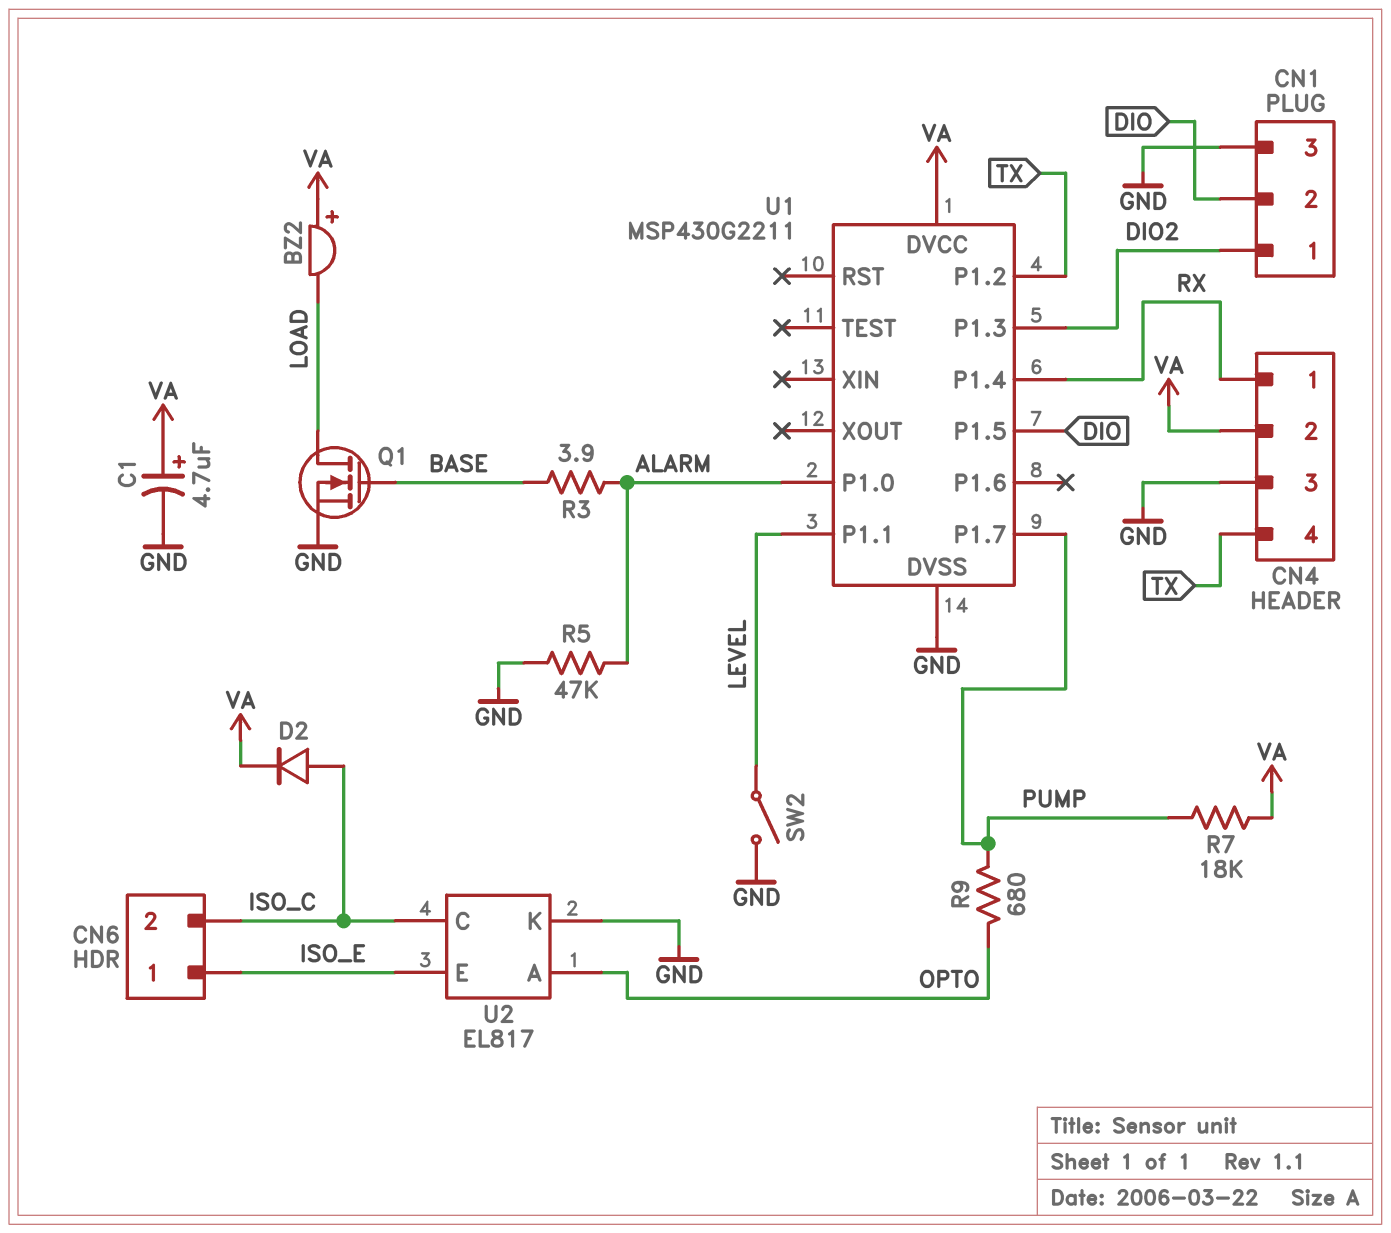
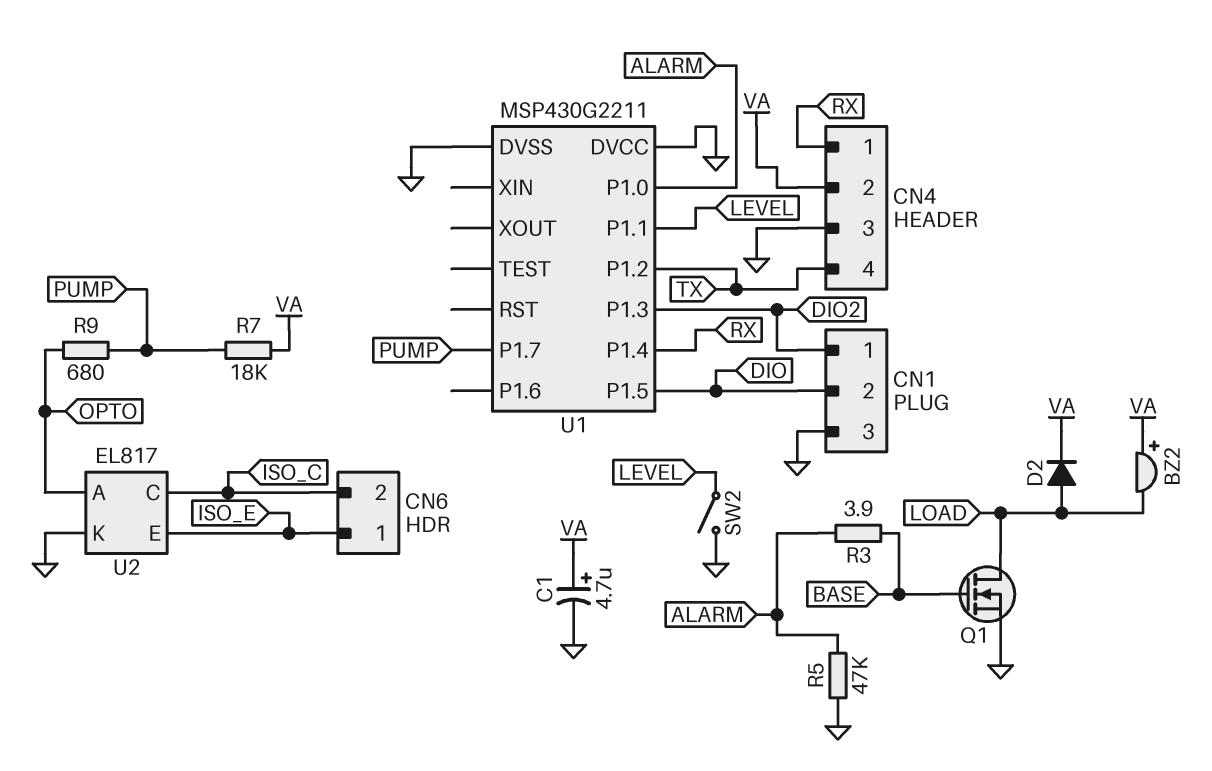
D2: diode (A ISO_C, K VA) -> diode (A LOAD, K VA)
U1 pin DVCC: VA -> GND

